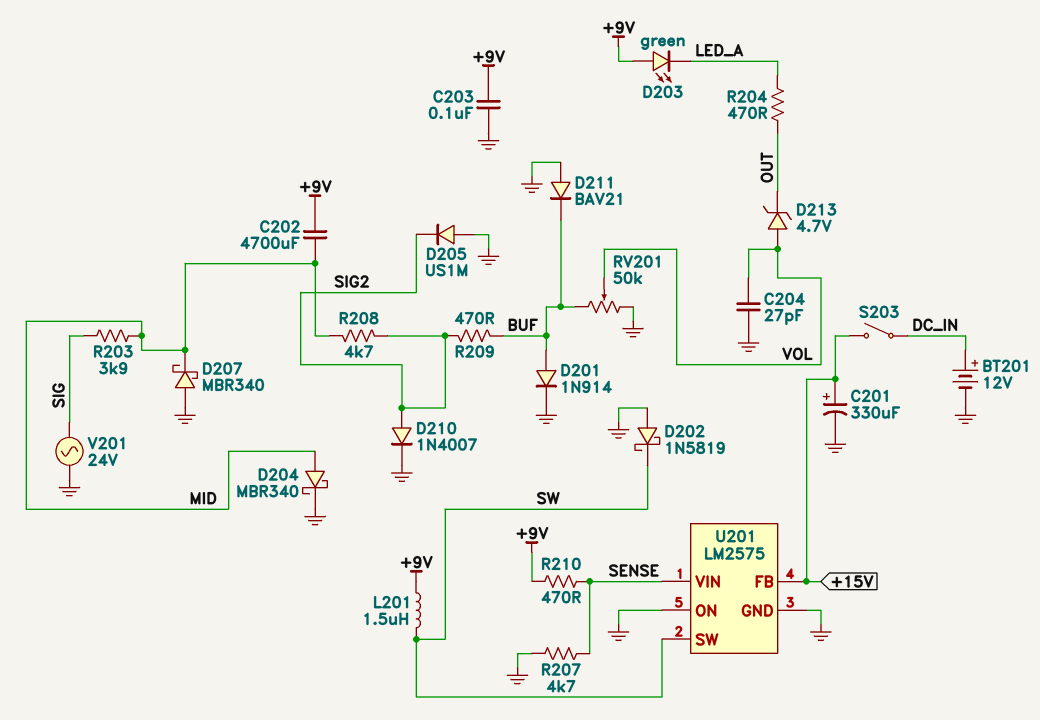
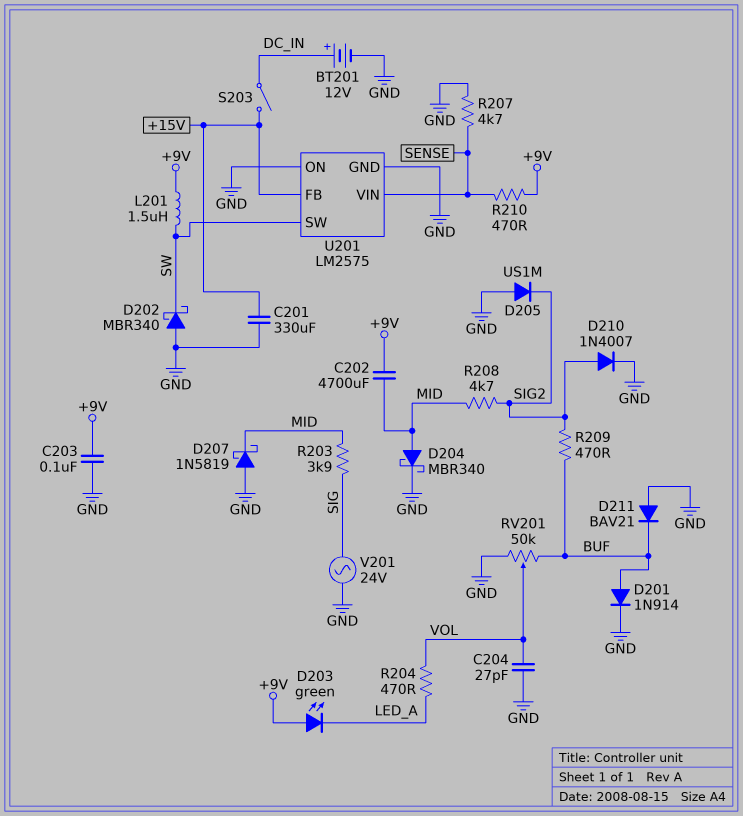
C201: 330uF (plus +15V, minus GND) -> 330uF (+15V, GND)
D202: schottky 1N5819 (A GND, K SW) -> schottky MBR340 (A GND, K SW)
D207: schottky MBR340 (A GND, K MID) -> schottky 1N5819 (A GND, K MID)
D213: zener 4.7V (A VOL, K OUT) -> none
R204: 470 (LED_A, OUT) -> 470 (LED_A, VOL)

